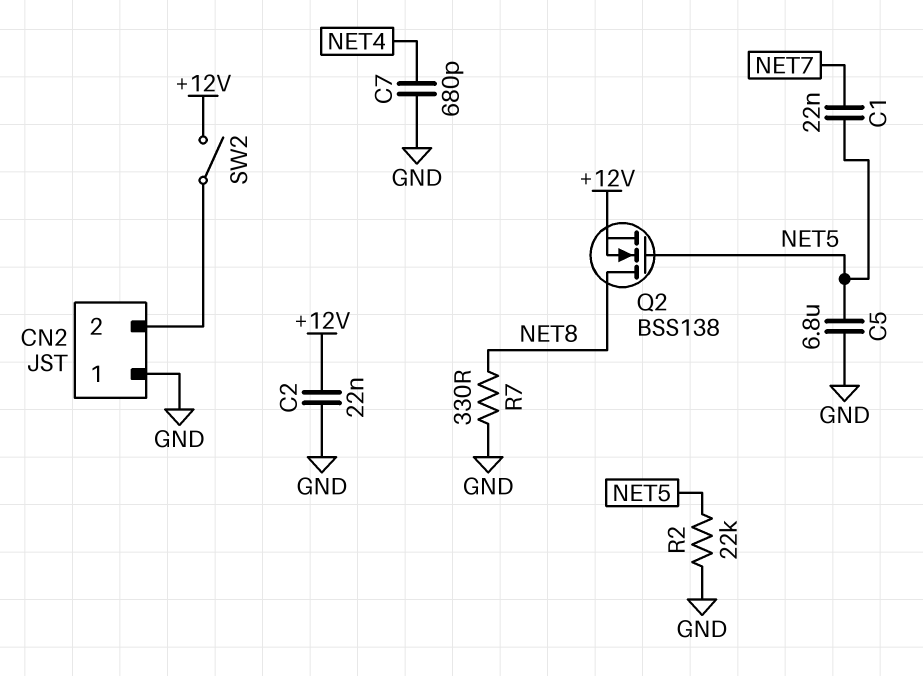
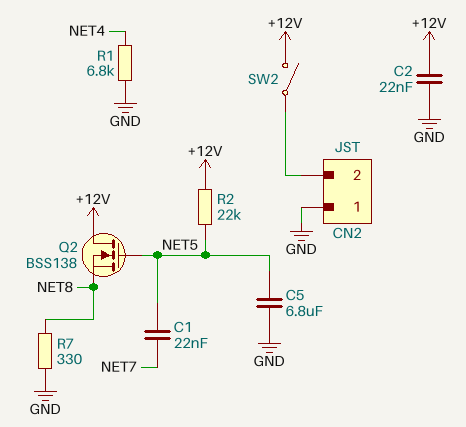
C7: 680pF (GND, NET4) -> none
Q2: NMOS BSS138 (G NET5, D NET8, S +12V) -> NMOS BSS138 (G NET5, D +12V, S NET8)
R1: none -> 6.8k (GND, NET4)
R2: 22k (GND, NET5) -> 22k (+12V, NET5)

